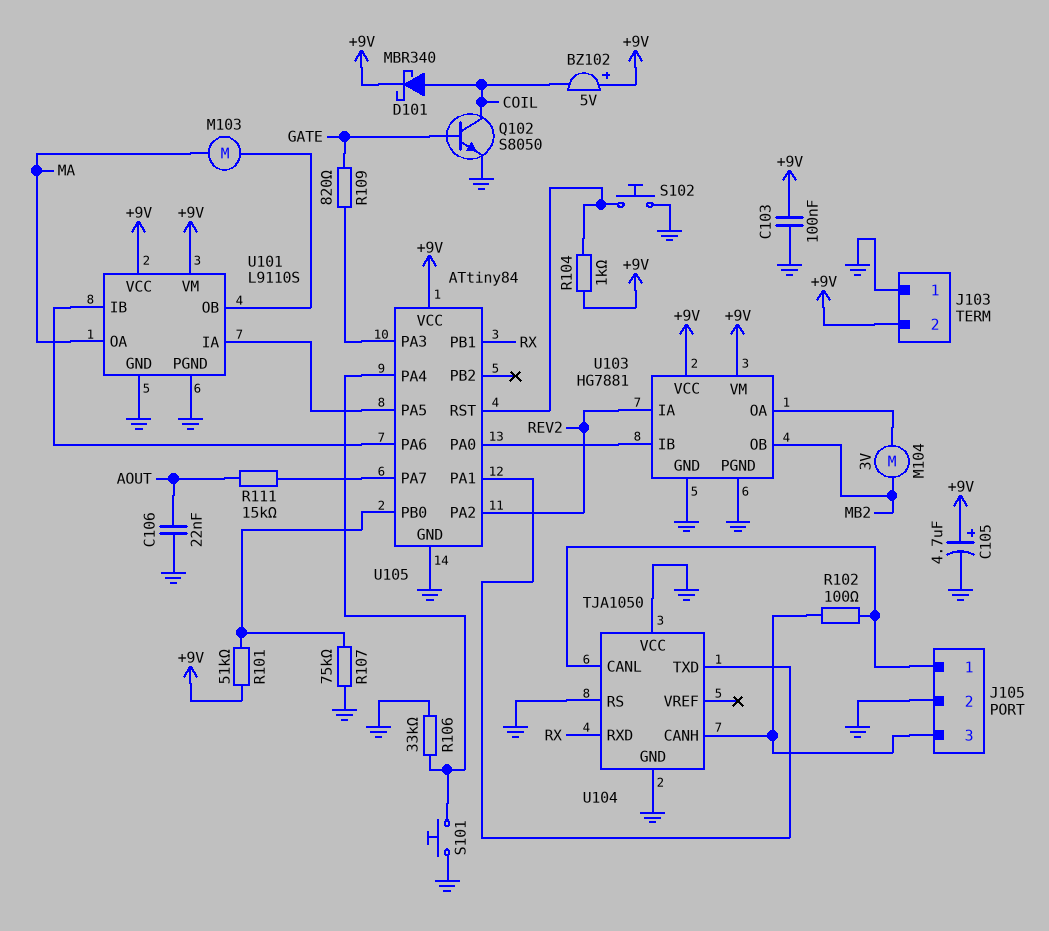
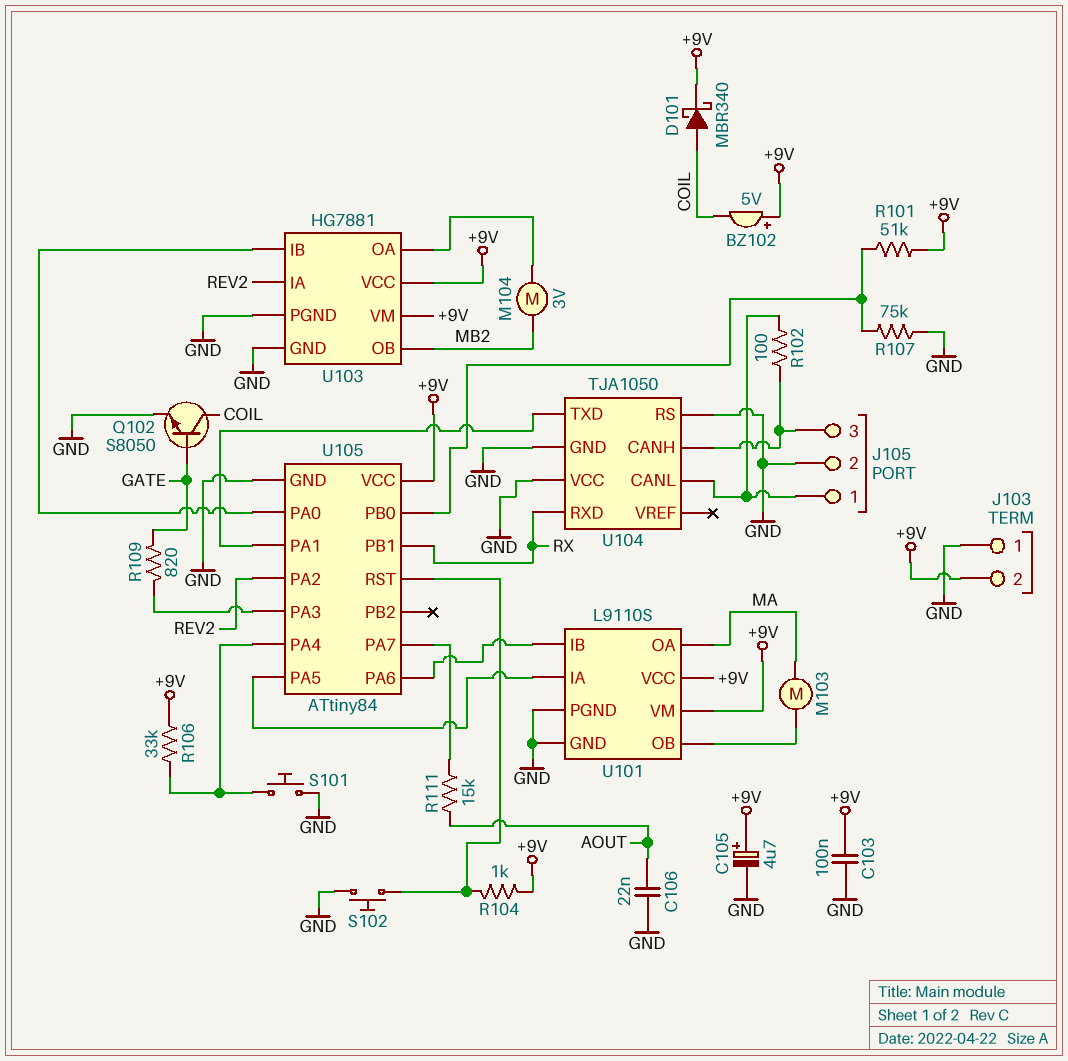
R106: 33k (GND, U105/PA4) -> 33k (+9V, U105/PA4)

